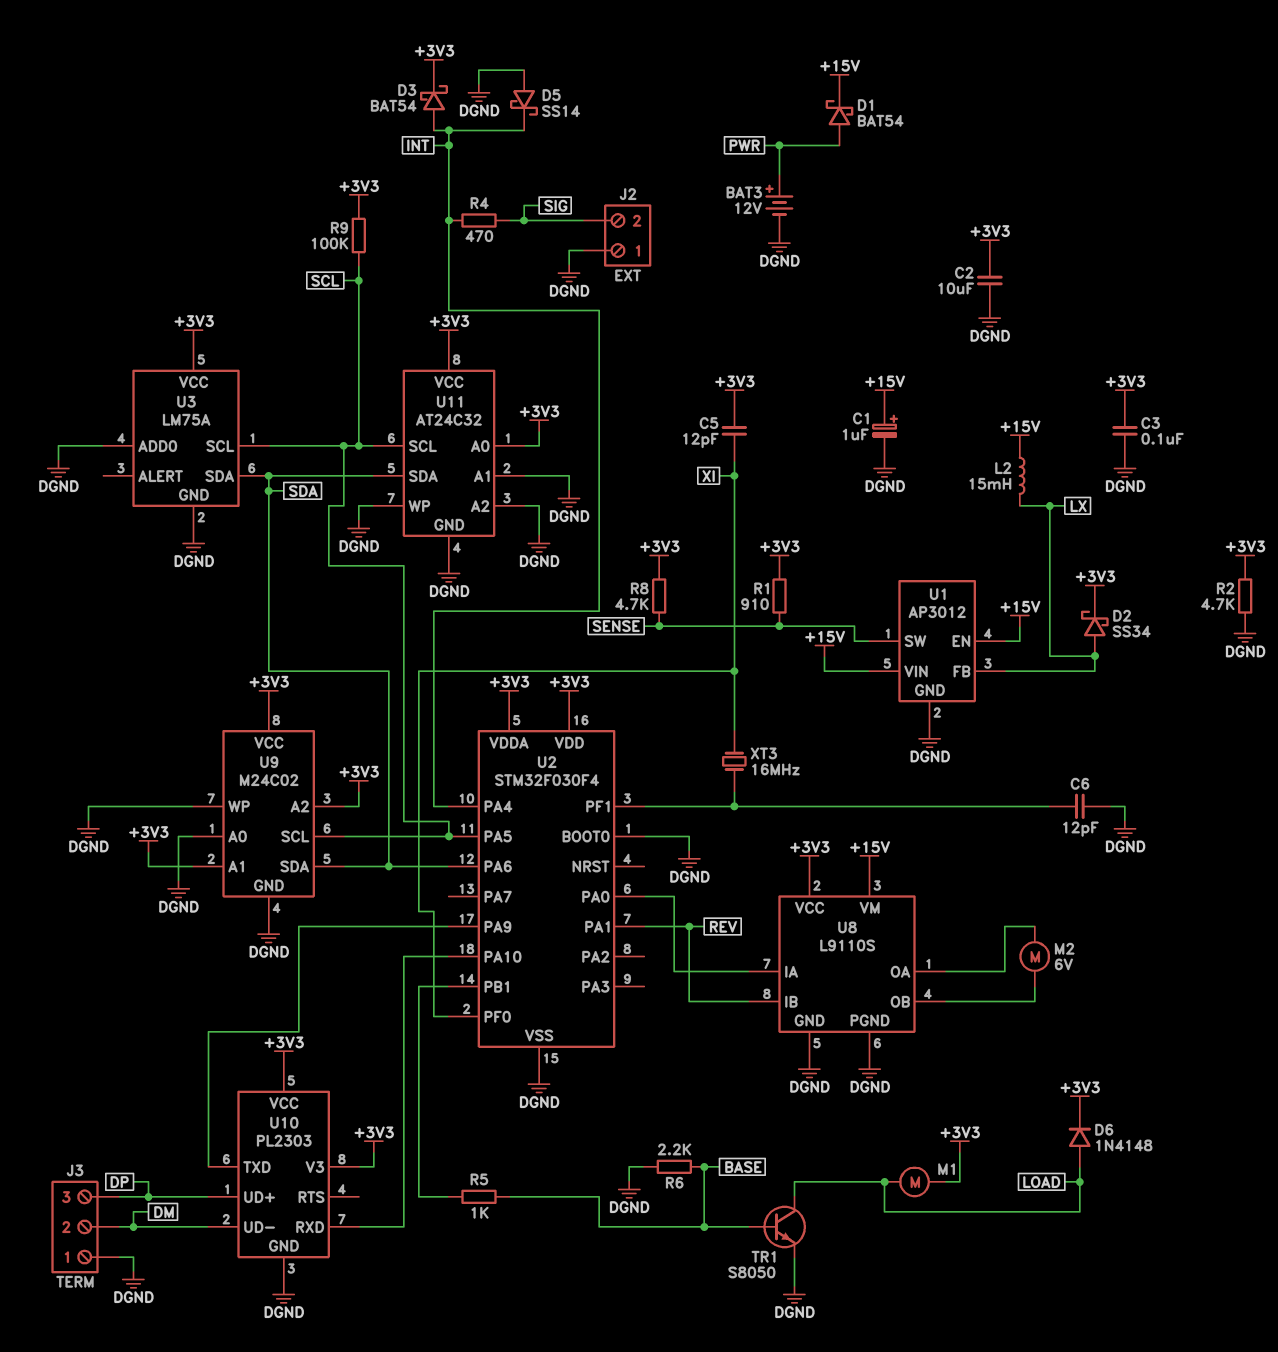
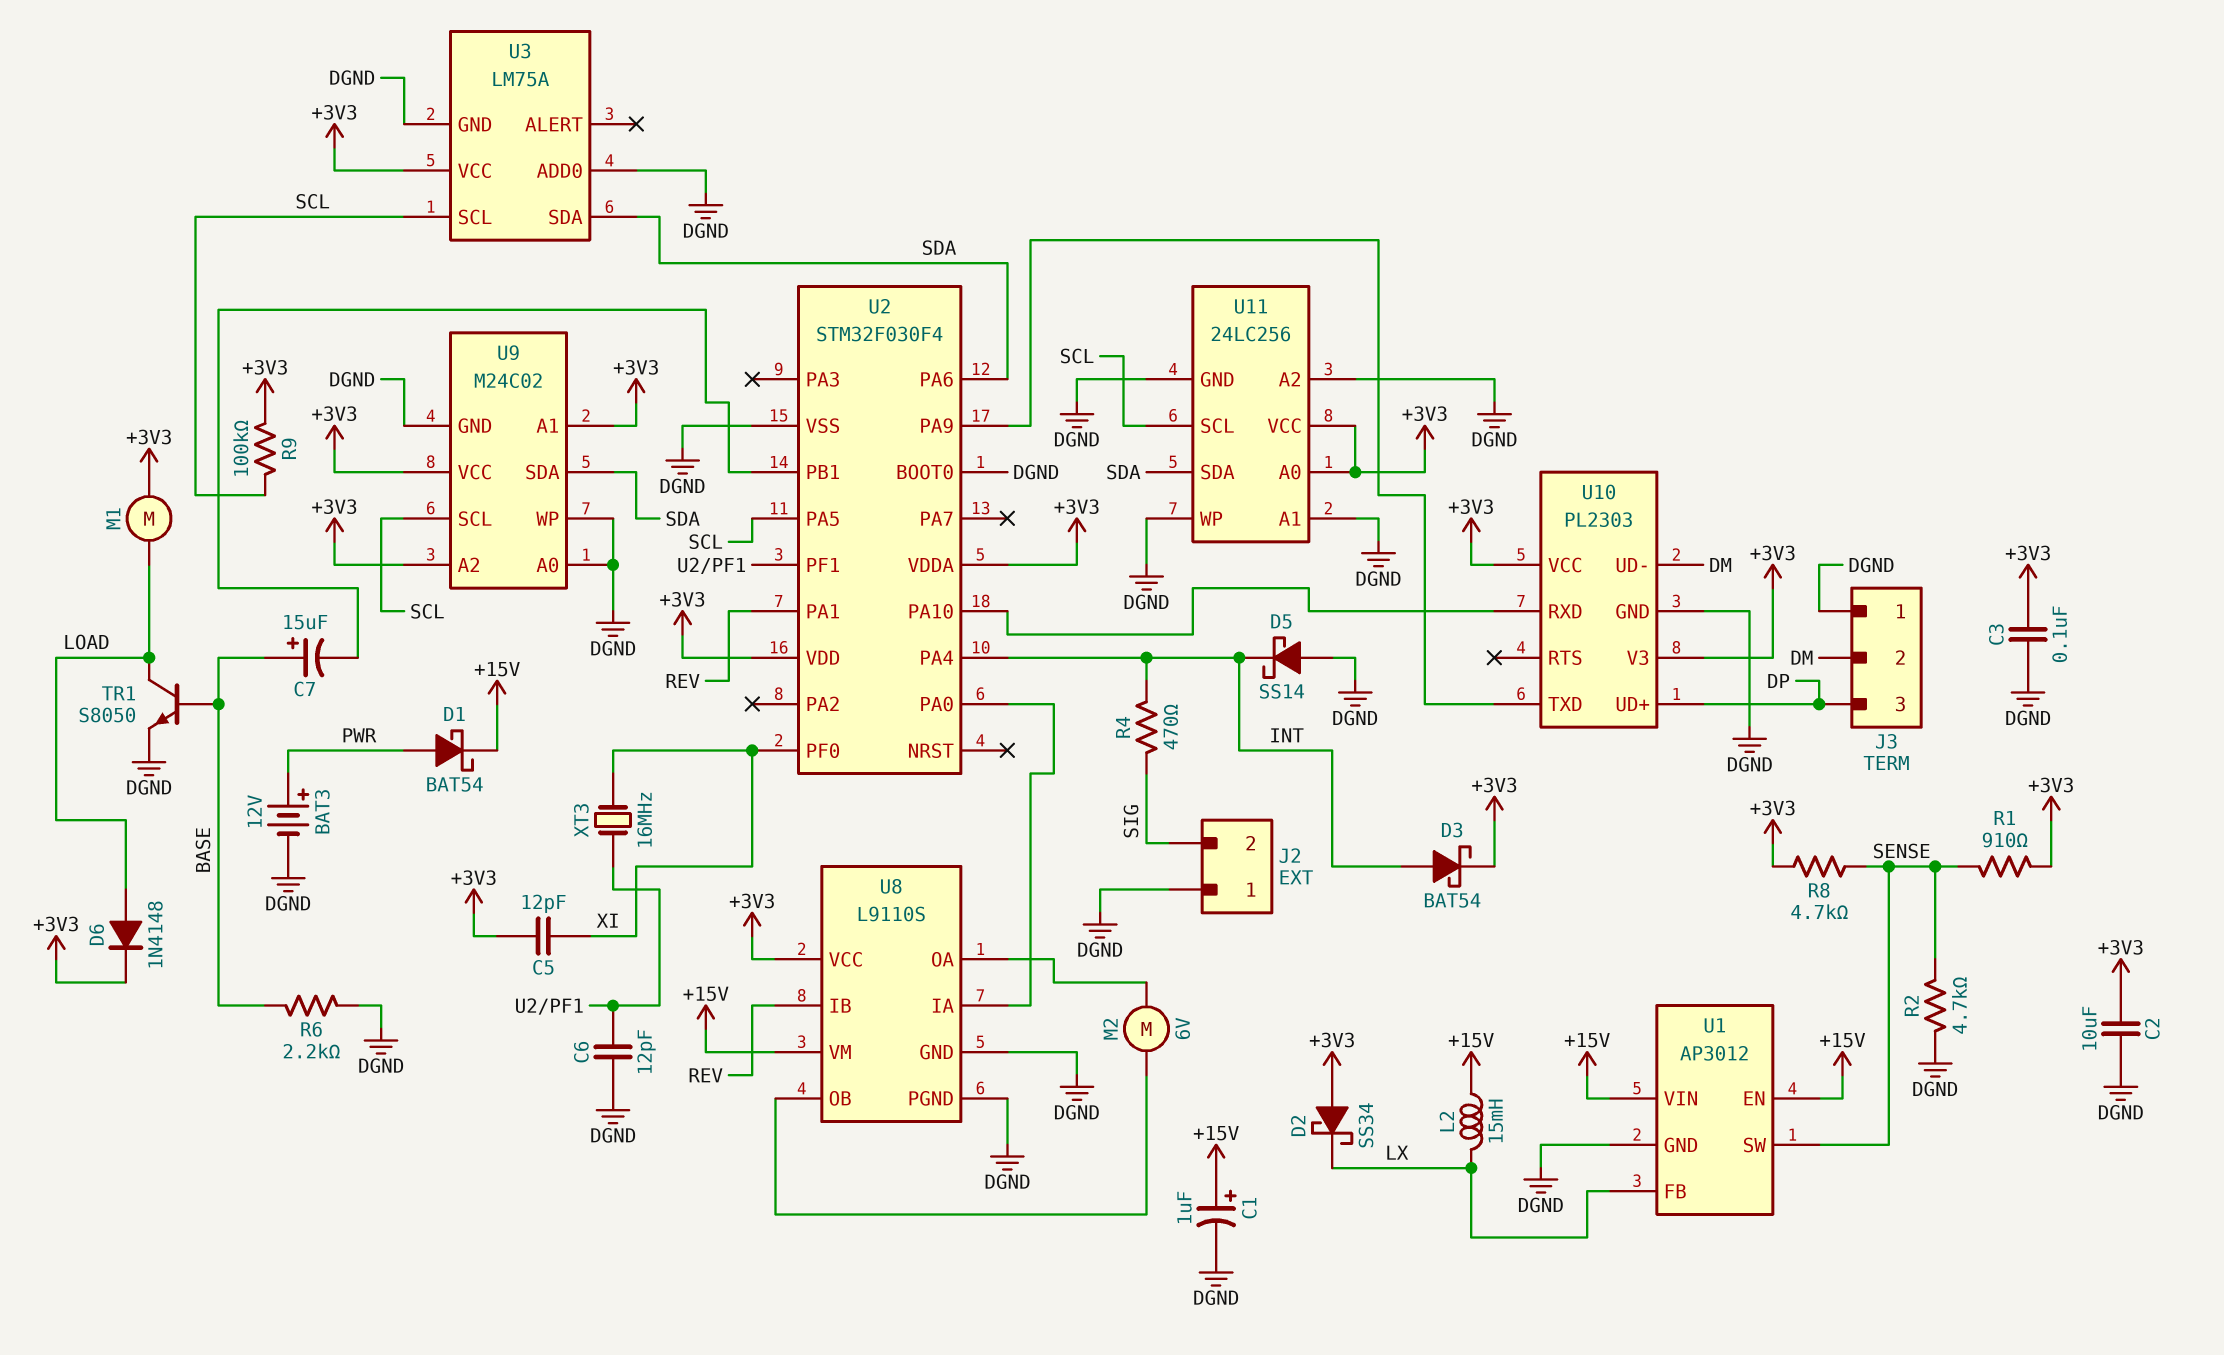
C7: none -> 15uF (plus BASE, minus U2/PB1)
D2: schottky SS34 (A LX, K +3V3) -> schottky SS34 (A +3V3, K LX)
R2: 4.7k (+3V3, DGND) -> 4.7k (DGND, SENSE)
R5: 1k (BASE, U2/PB1) -> none
U11: AT24C32 -> 24LC256

